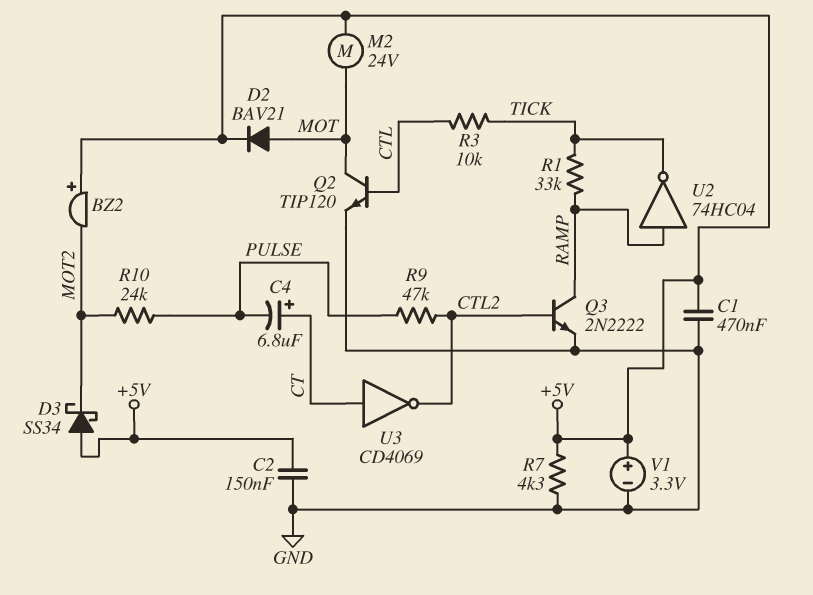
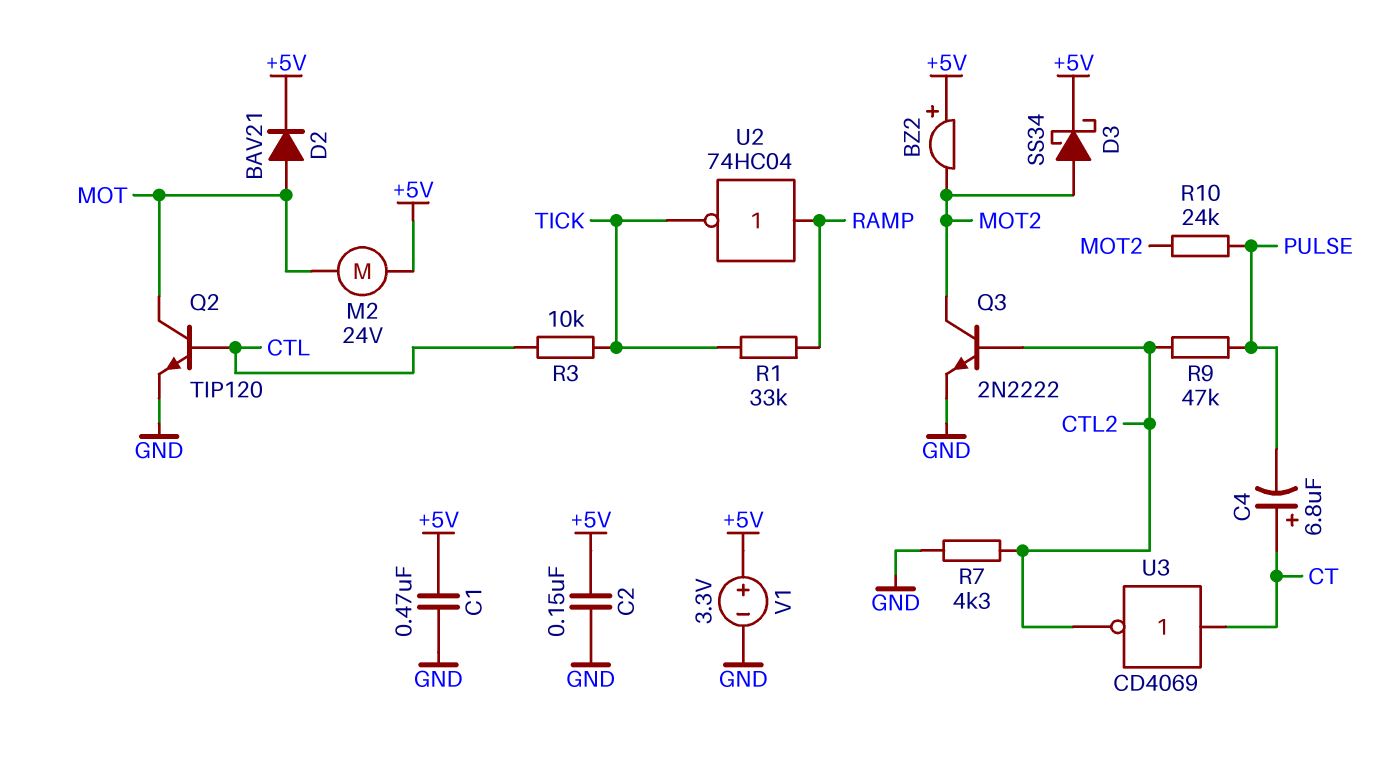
D3: schottky SS34 (A +5V, K MOT2) -> schottky SS34 (A MOT2, K +5V)
Q3: NPN 2N2222 (B CTL2, C RAMP, E GND) -> NPN 2N2222 (B CTL2, C MOT2, E GND)
R7: 4.3k (+5V, GND) -> 4.3k (CTL2, GND)

